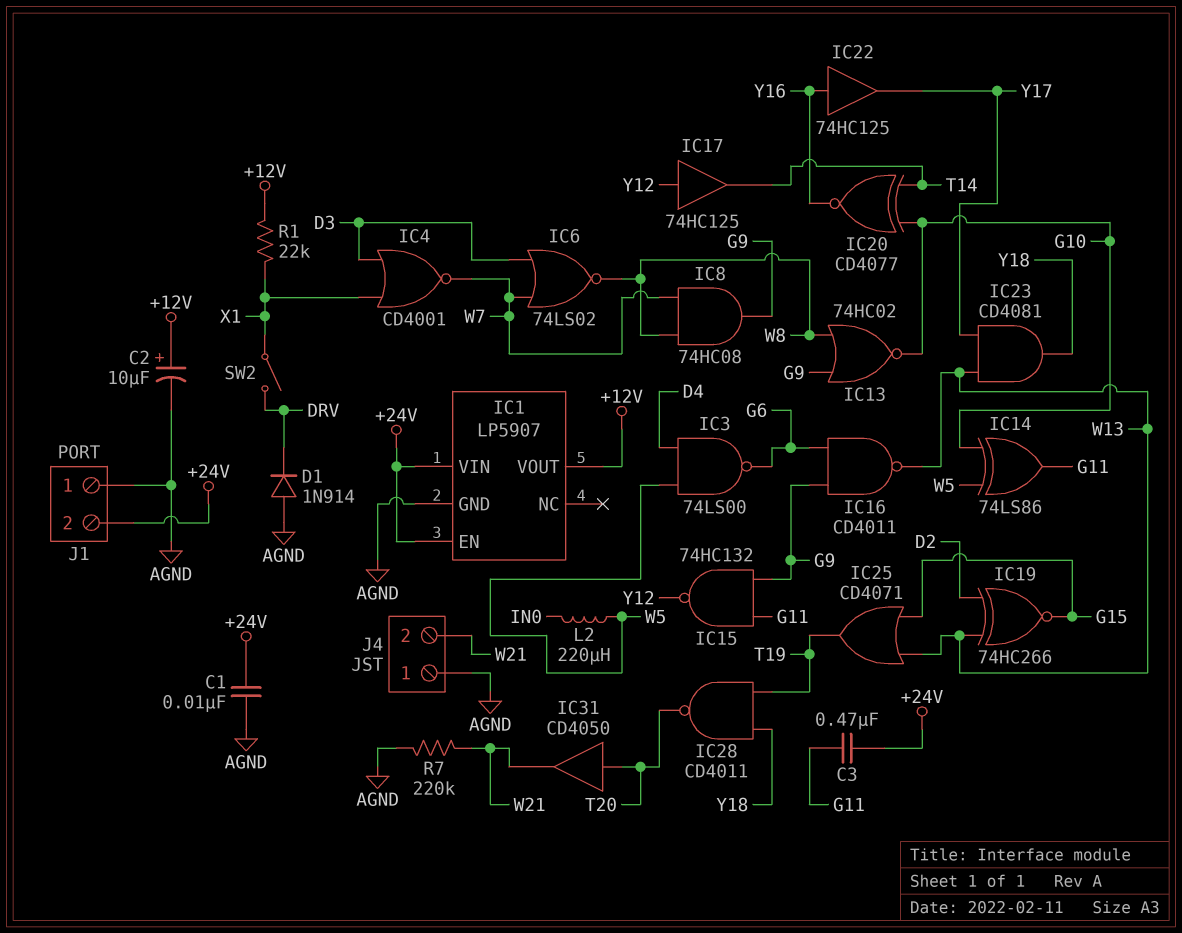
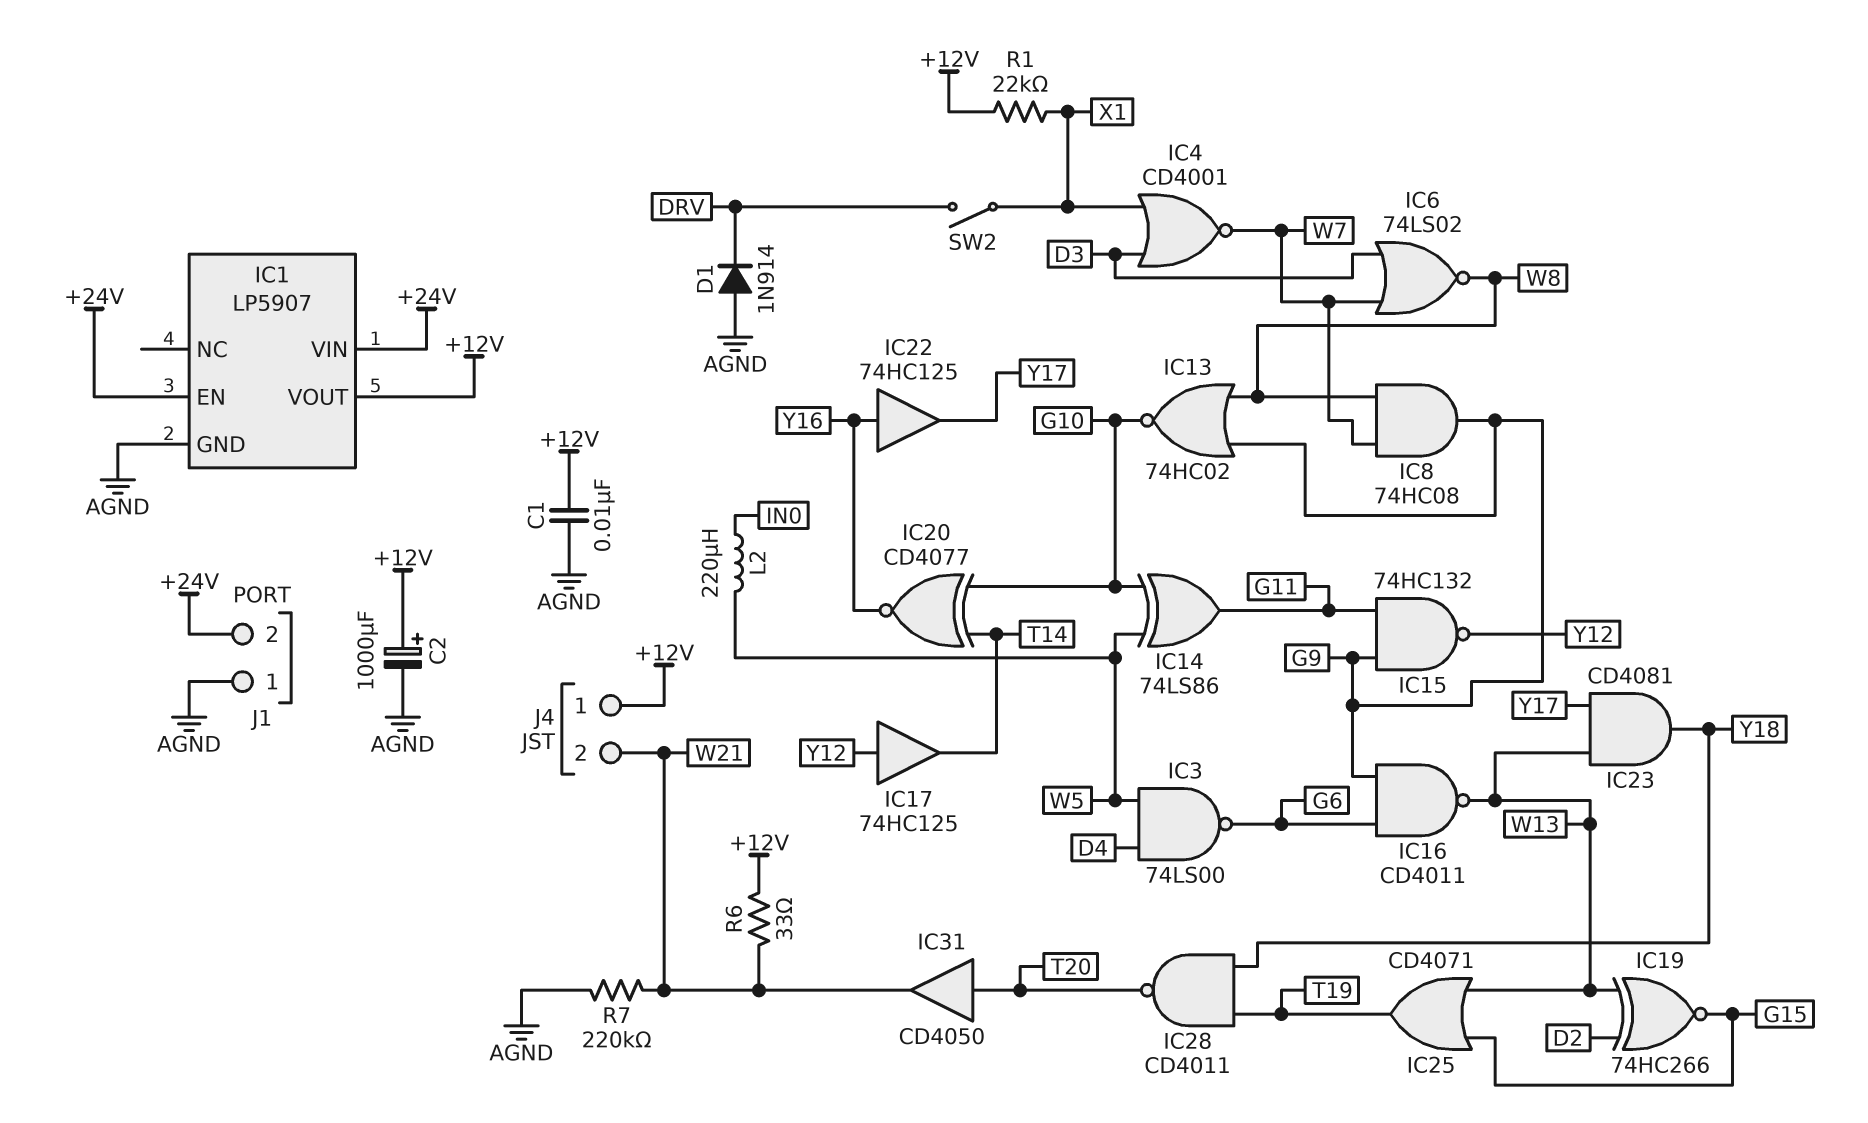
C1: 10nF (+24V, AGND) -> 10nF (+12V, AGND)
C2: 10uF (plus +12V, minus AGND) -> 1000uF (plus +12V, minus AGND)
C3: 470nF (+24V, G11) -> none
J4 pin 1: AGND -> +12V
R6: none -> 33 (+12V, W21)

